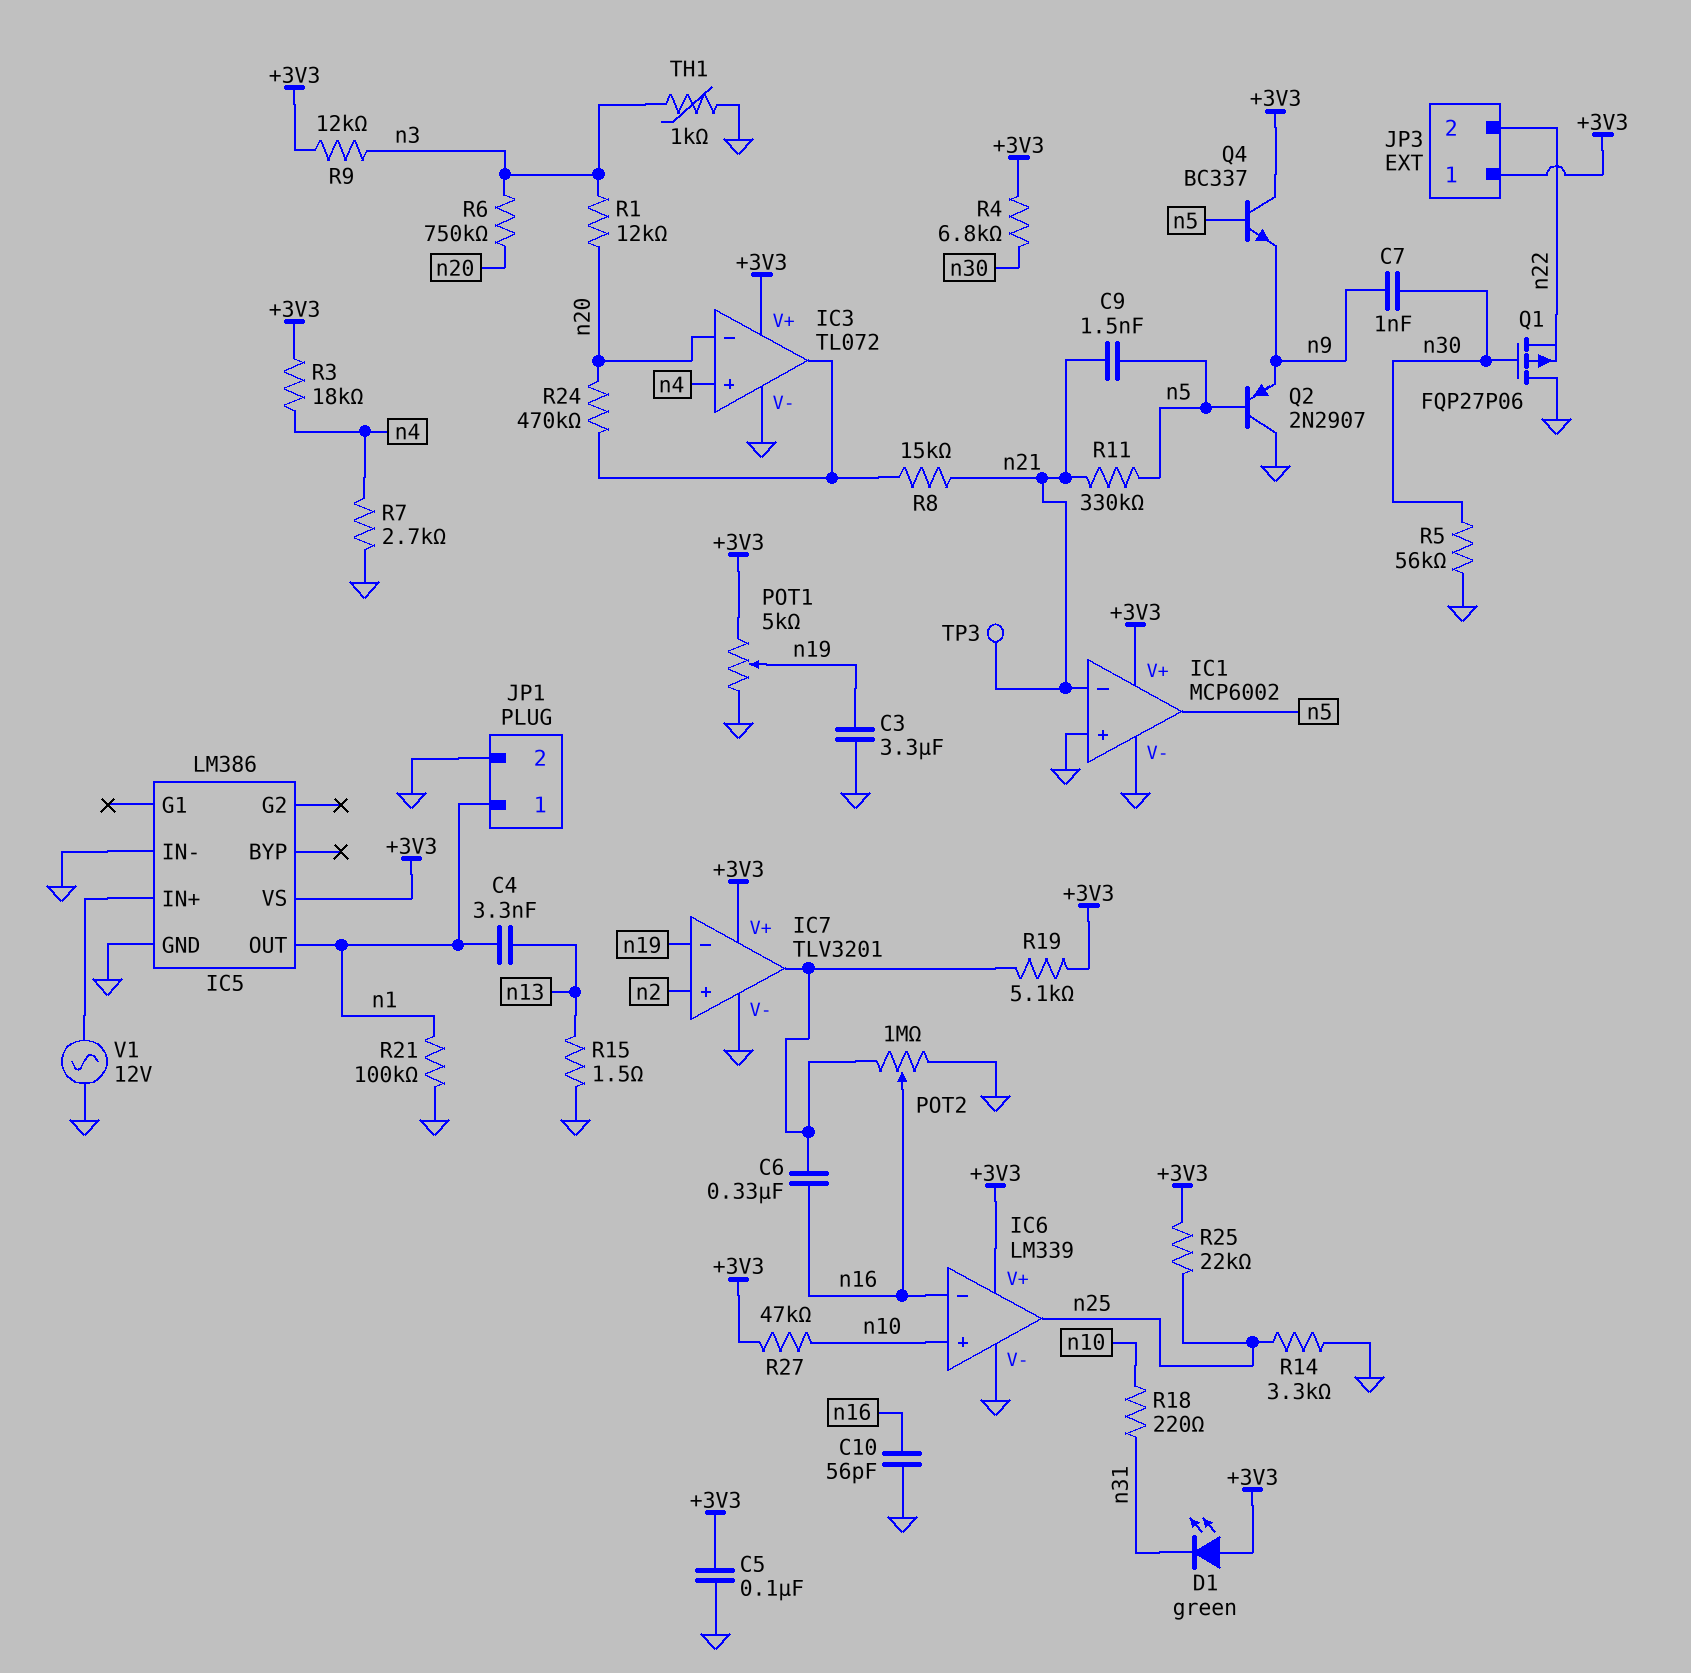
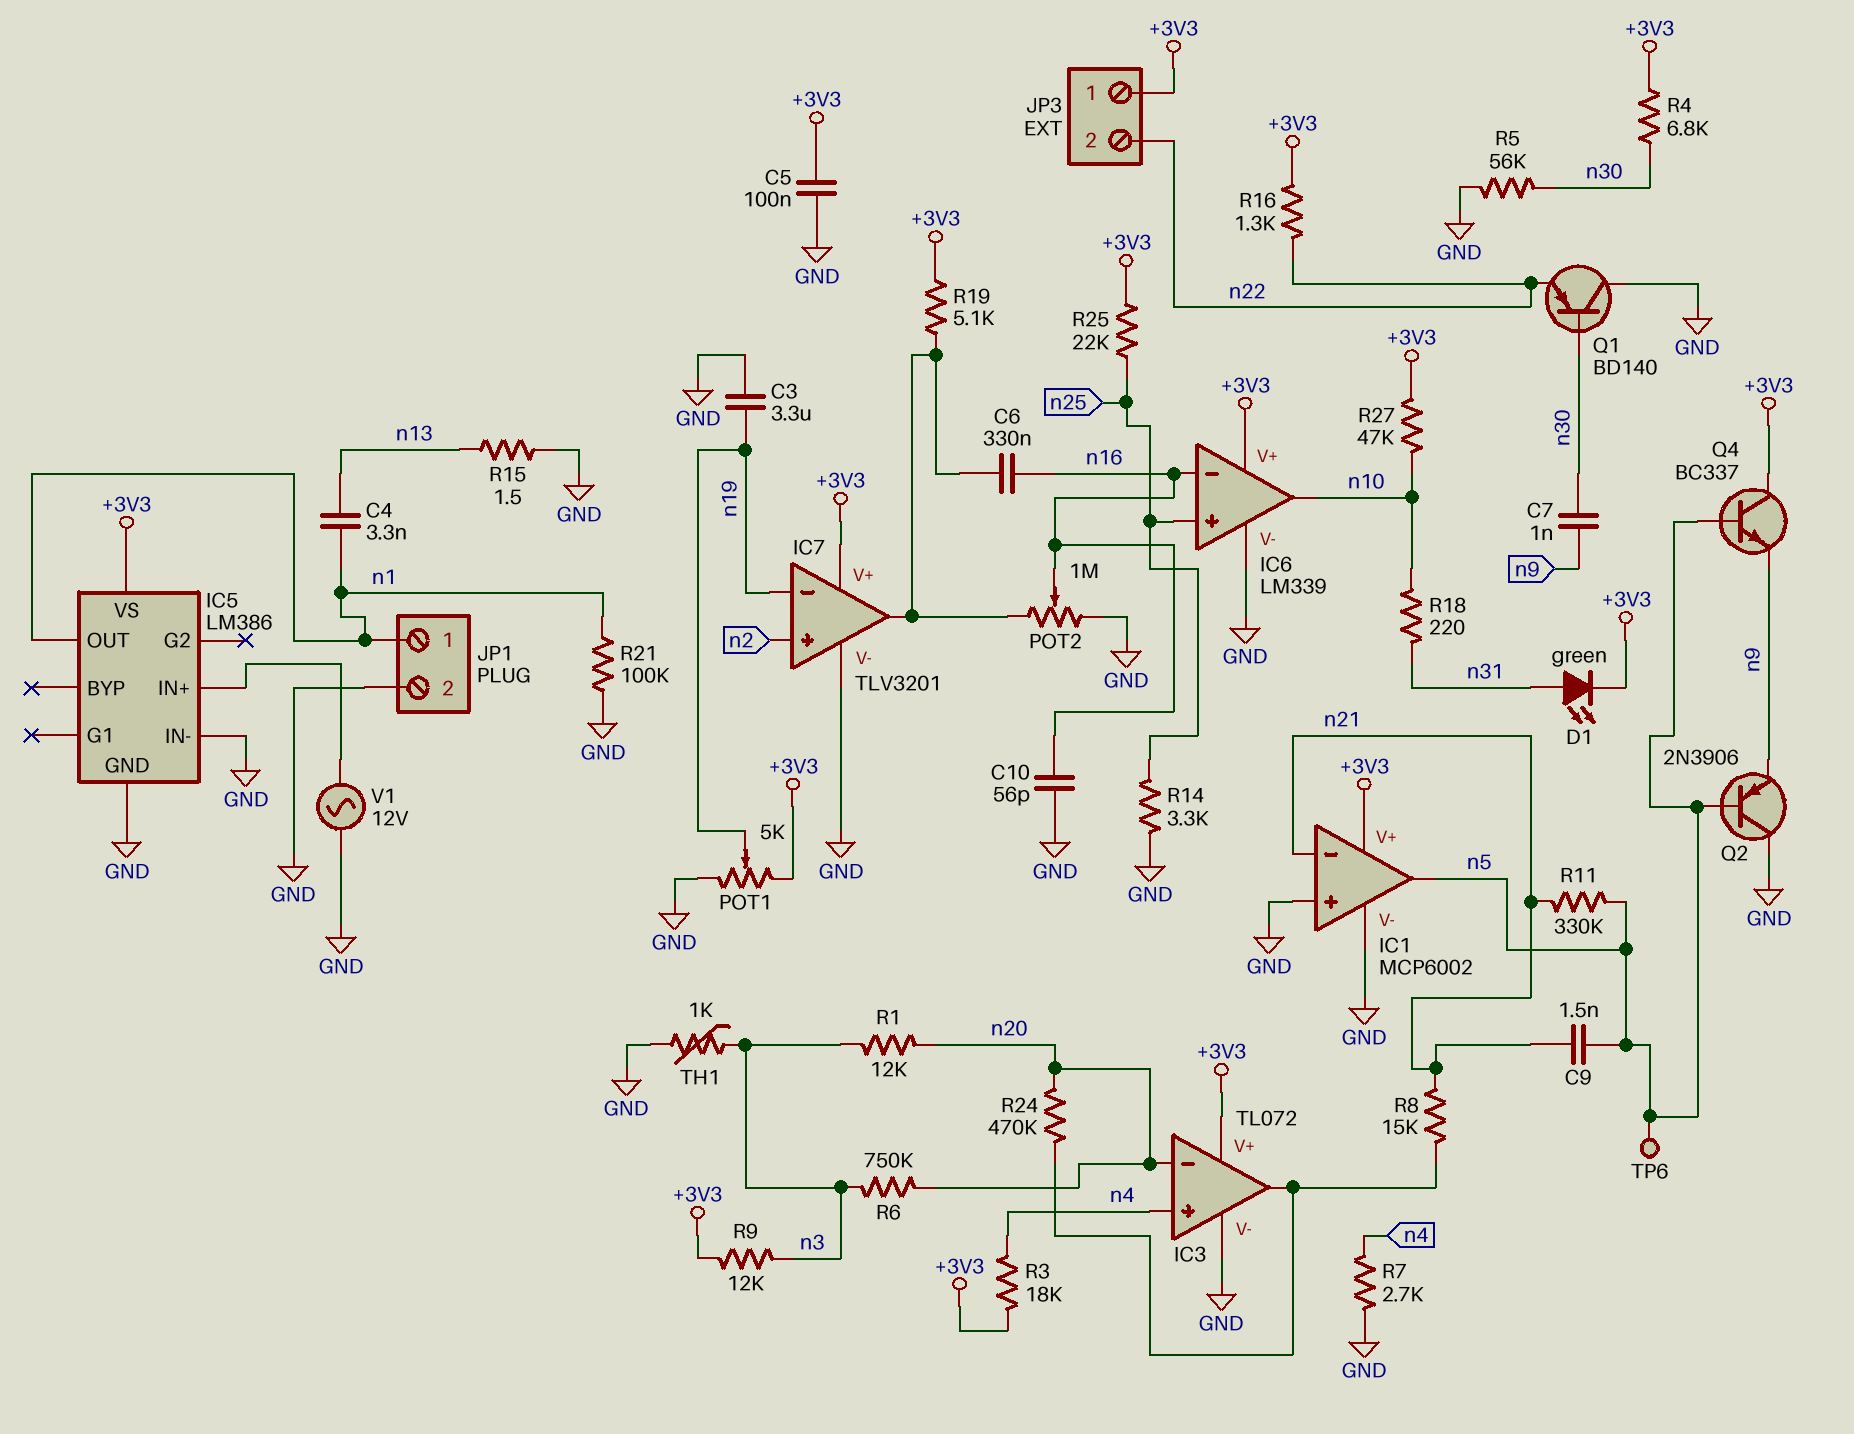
D1: LED green (A +3V3, K n31) -> LED green (A n31, K +3V3)
IC6 pin in+: n10 -> n25
IC6 pin out: n25 -> n10
Q1: PMOS FQP27P06 (G n30, D GND, S n22) -> PNP BD140 (B n30, C GND, E n22)
Q2: PNP 2N2907 (B n5, C GND, E n9) -> PNP 2N3906 (B n5, C GND, E n9)
R16: none -> 1.3k (+3V3, n22)
TP3: test point (n21) -> none
TP6: none -> test point (n5)

